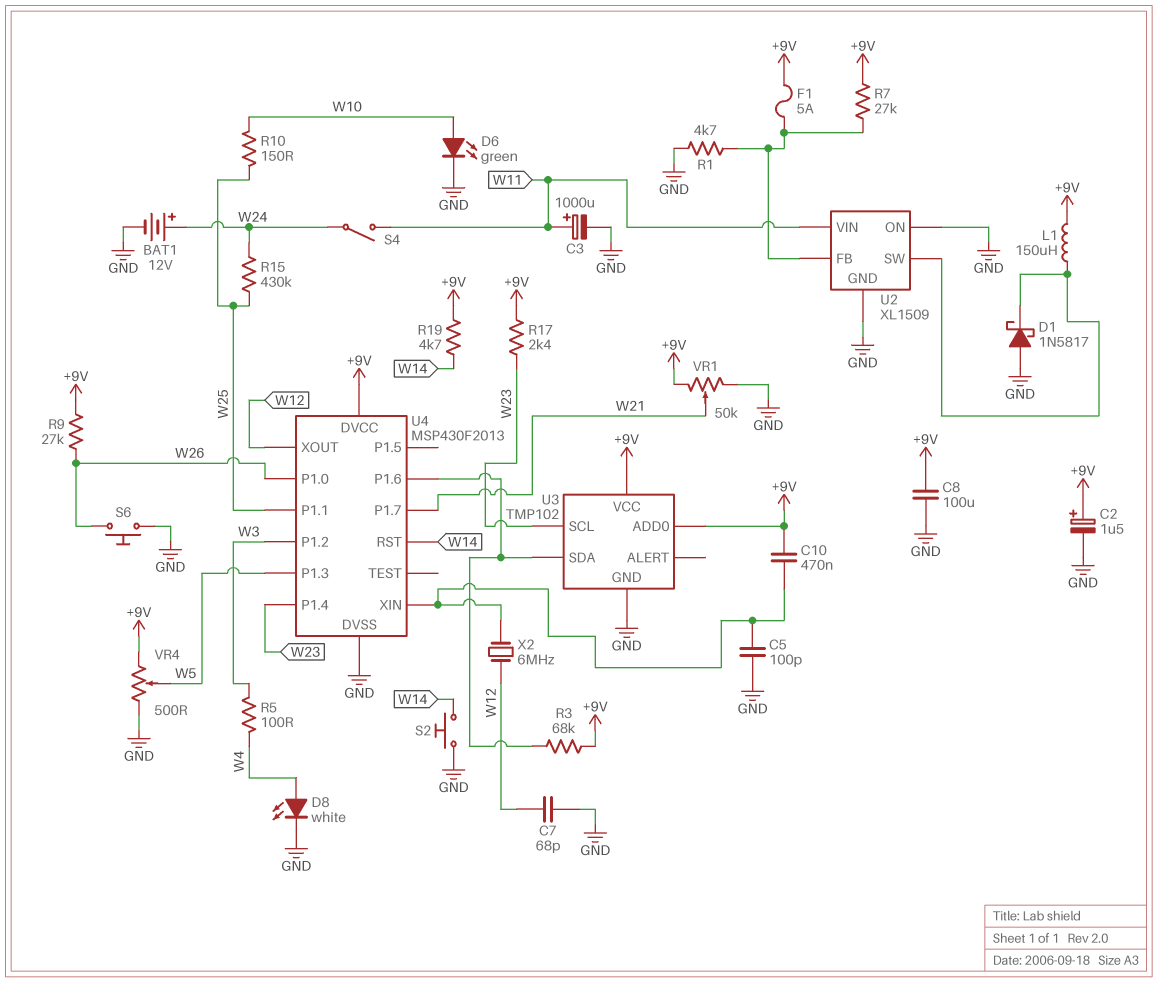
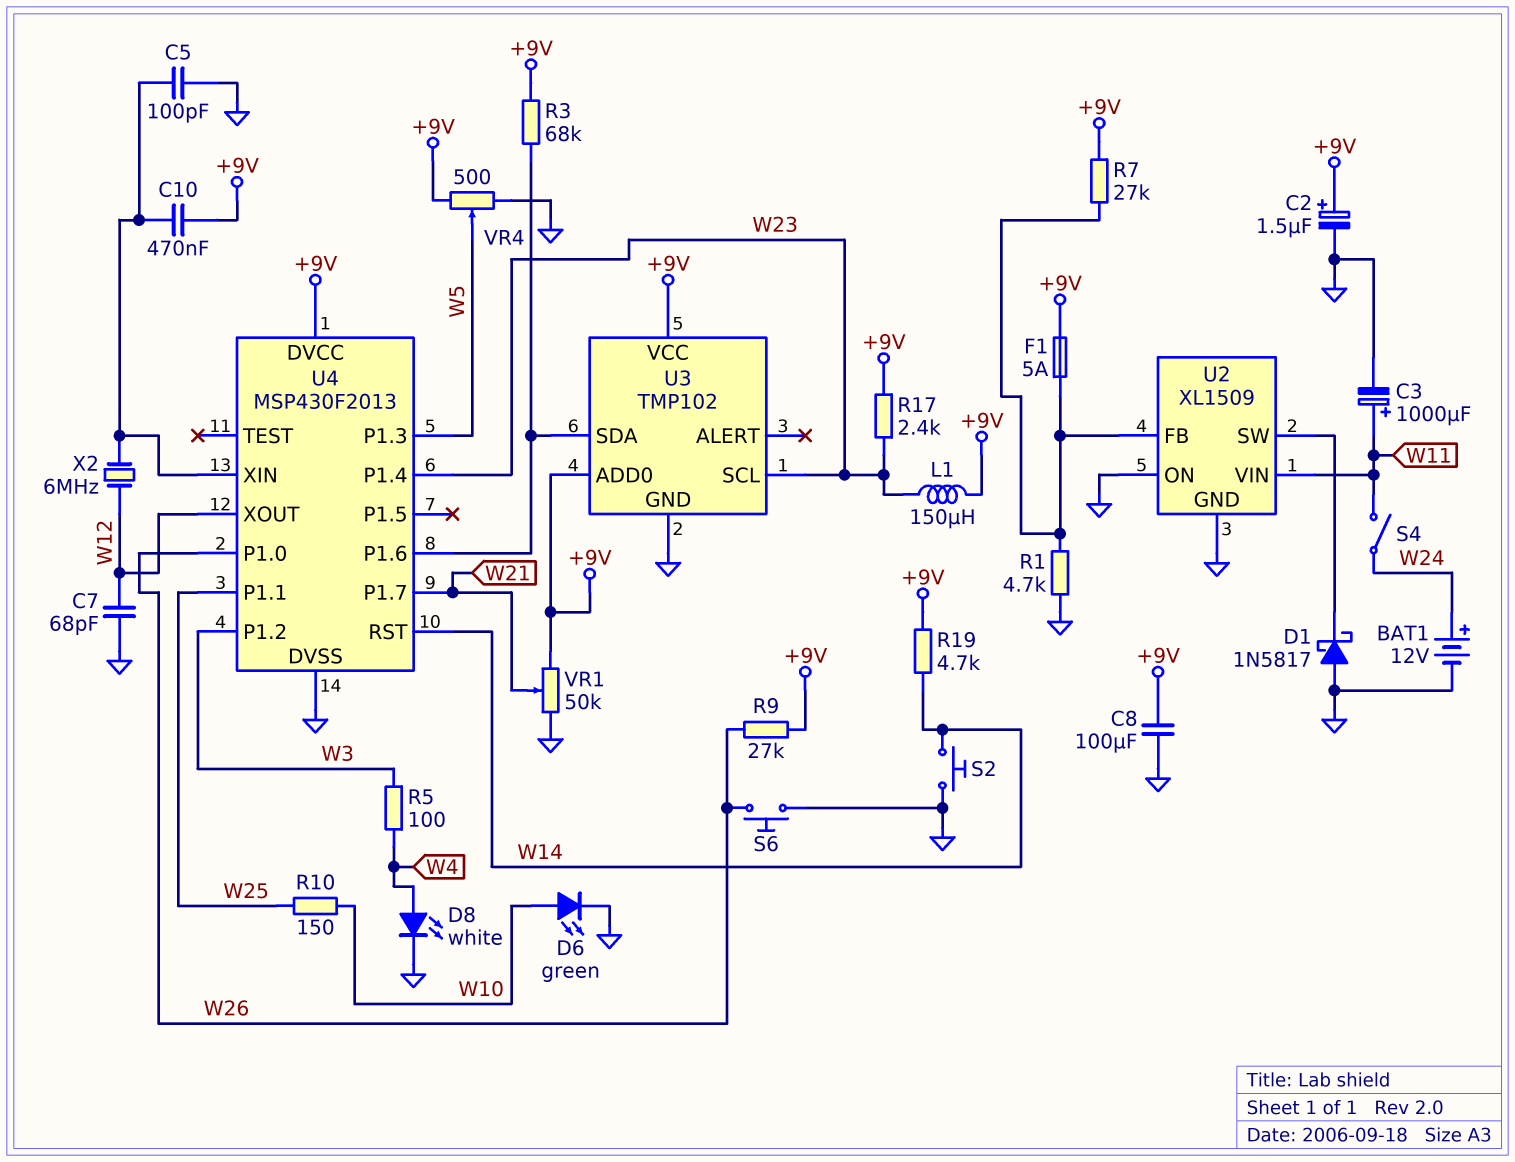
L1: 150uH (+9V, U2/SW) -> 150uH (+9V, W23)
R15: 430k (W24, W25) -> none

